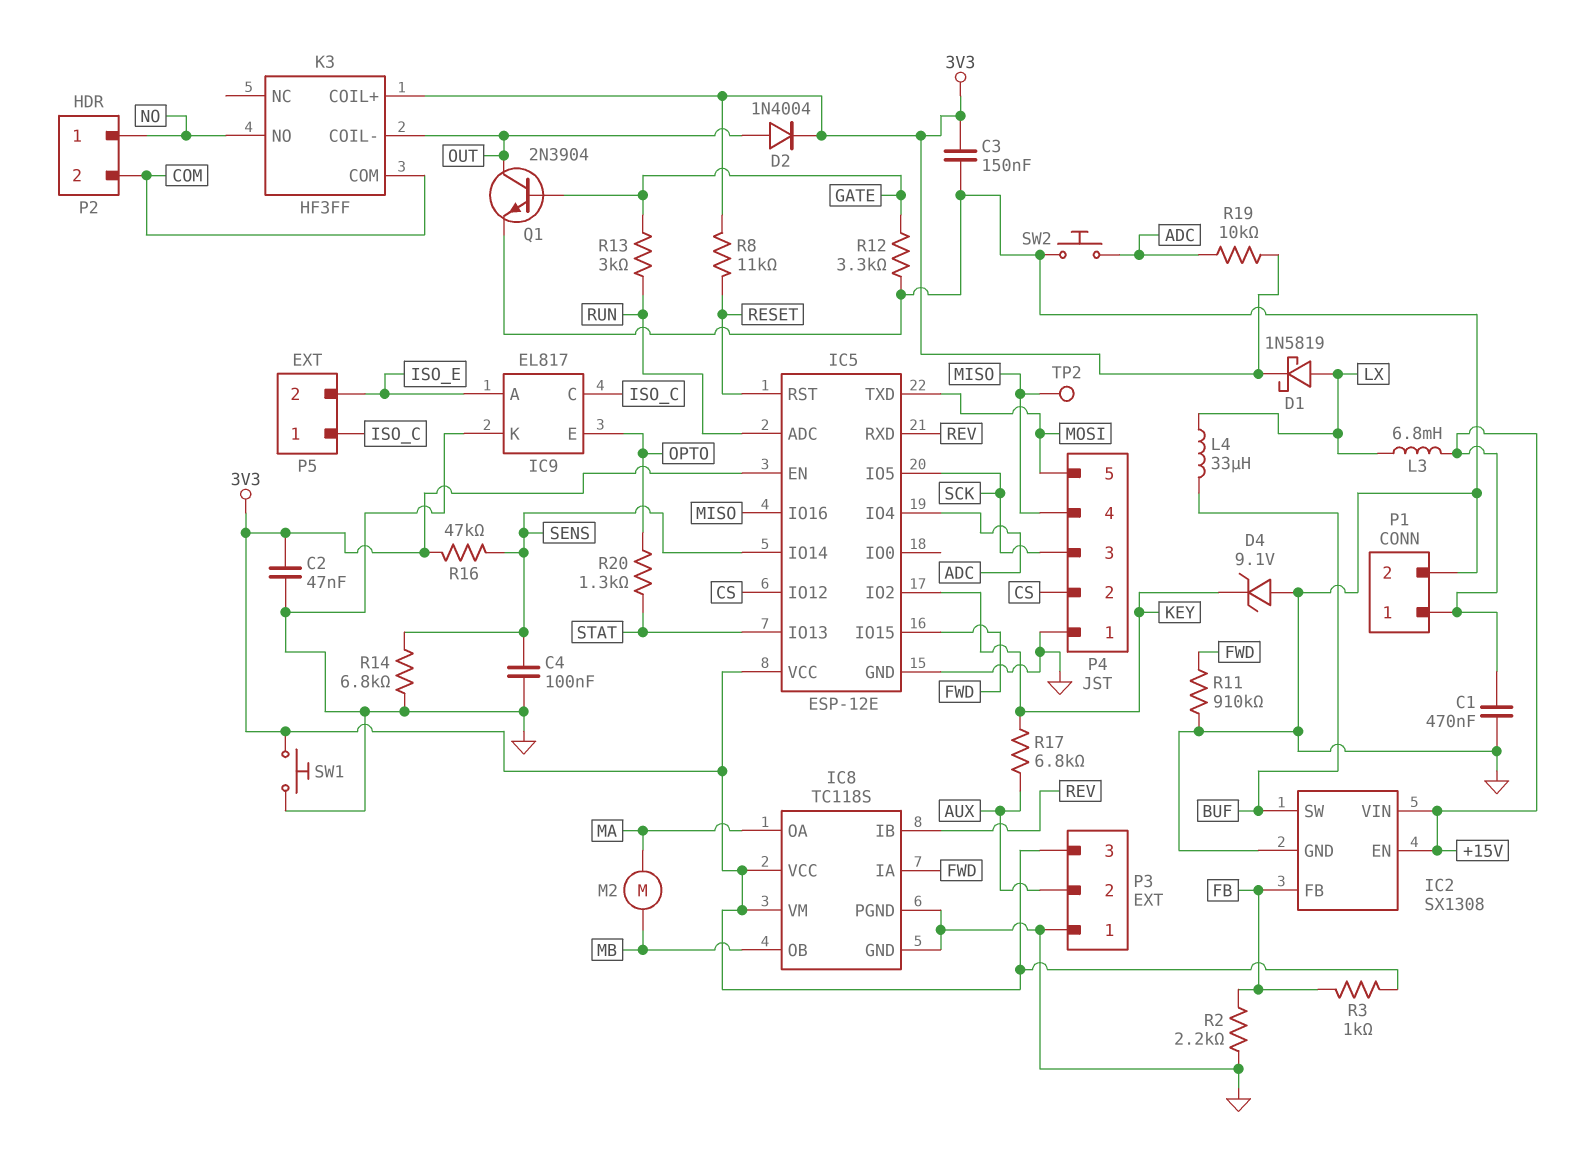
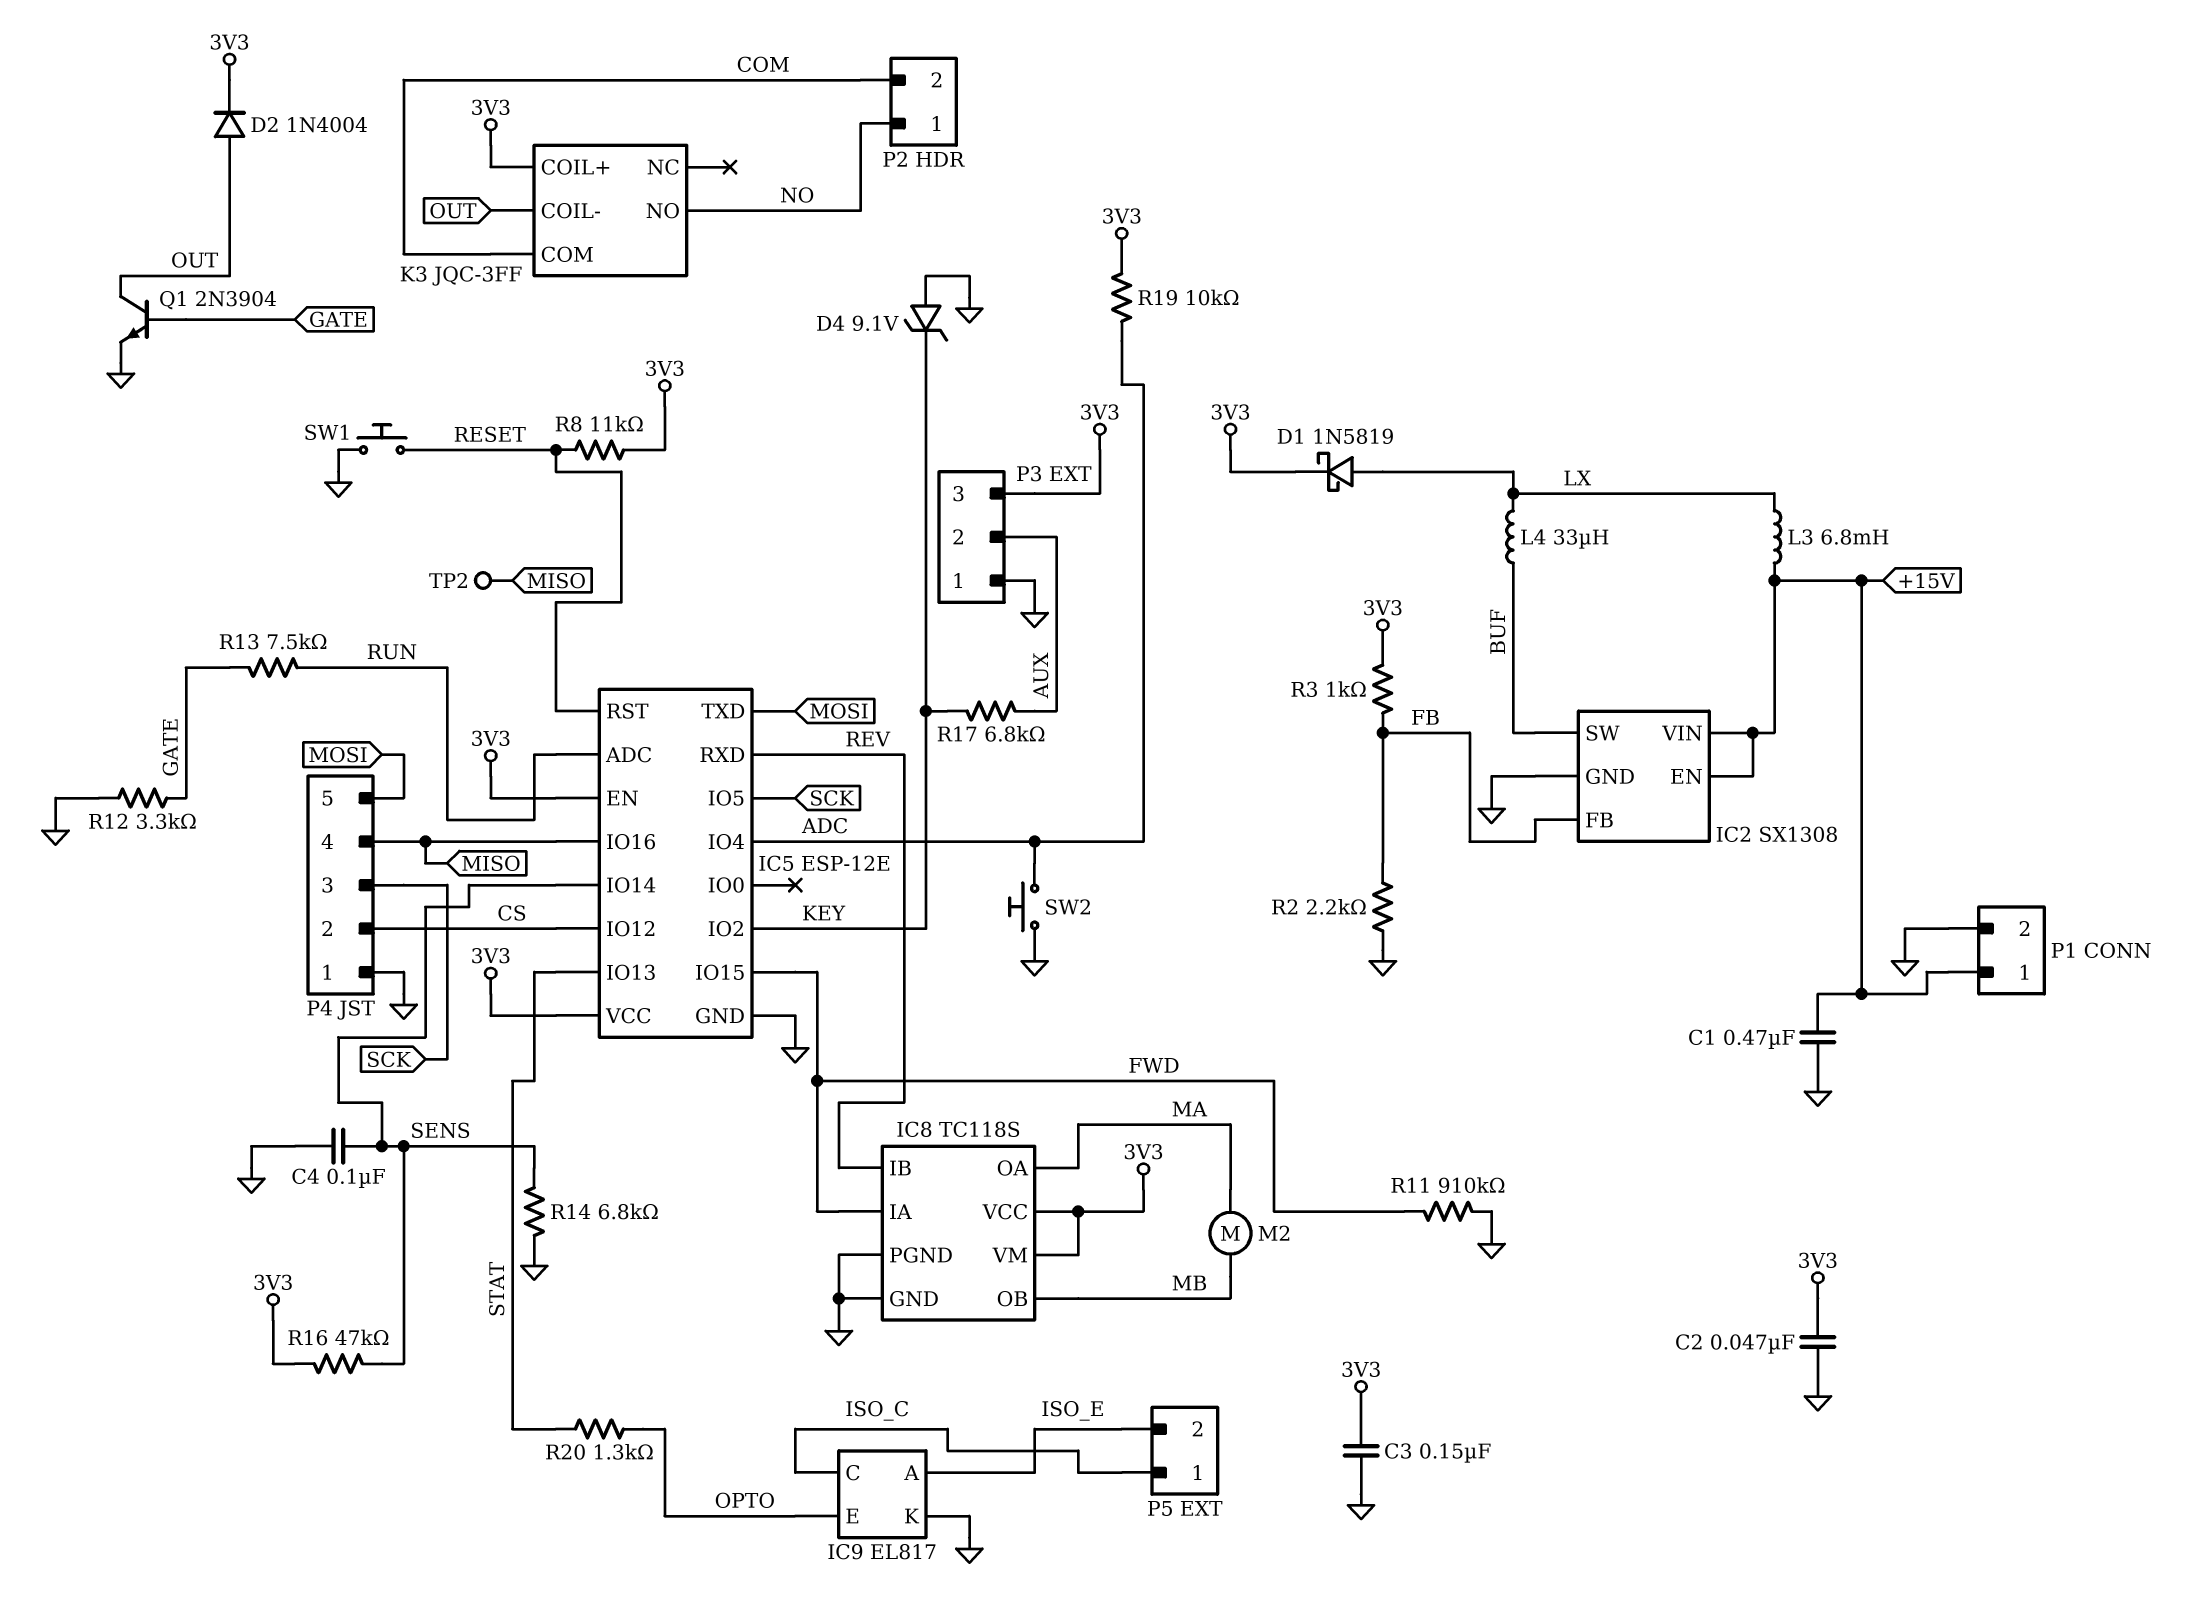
K3: HF3FF -> JQC-3FF
R13: 3k (GATE, RUN) -> 7.5k (GATE, RUN)
SW1: button (3V3, GND) -> button (GND, RESET)

